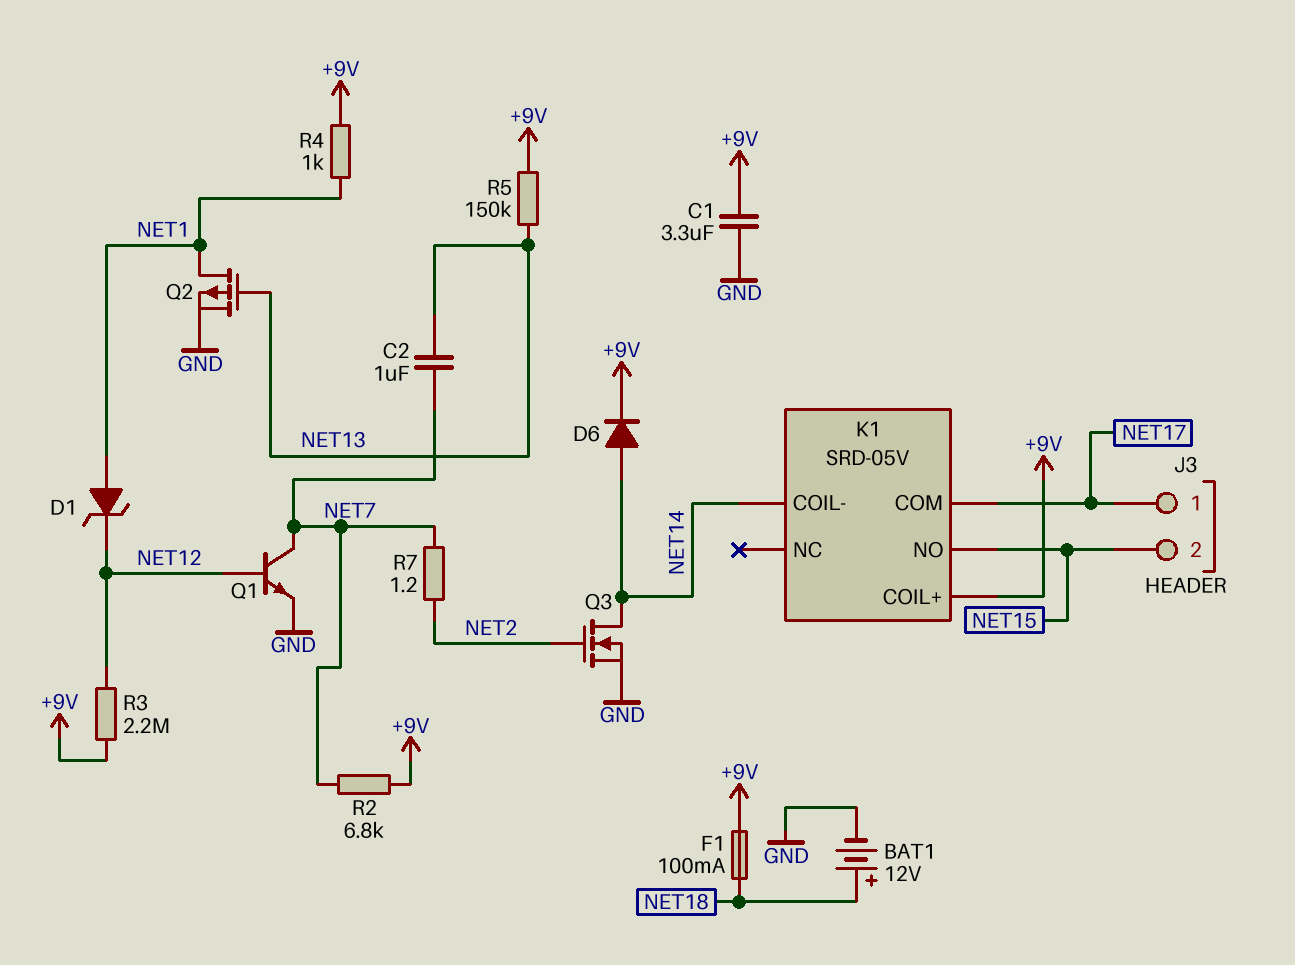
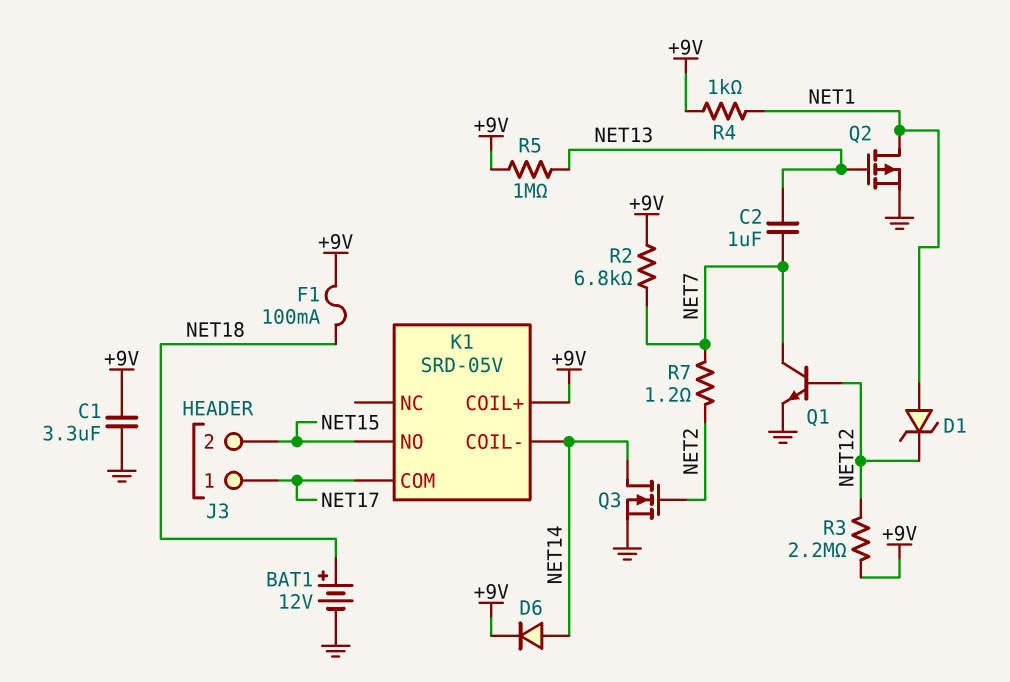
R5: 150k (+9V, NET13) -> 1M (+9V, NET13)

